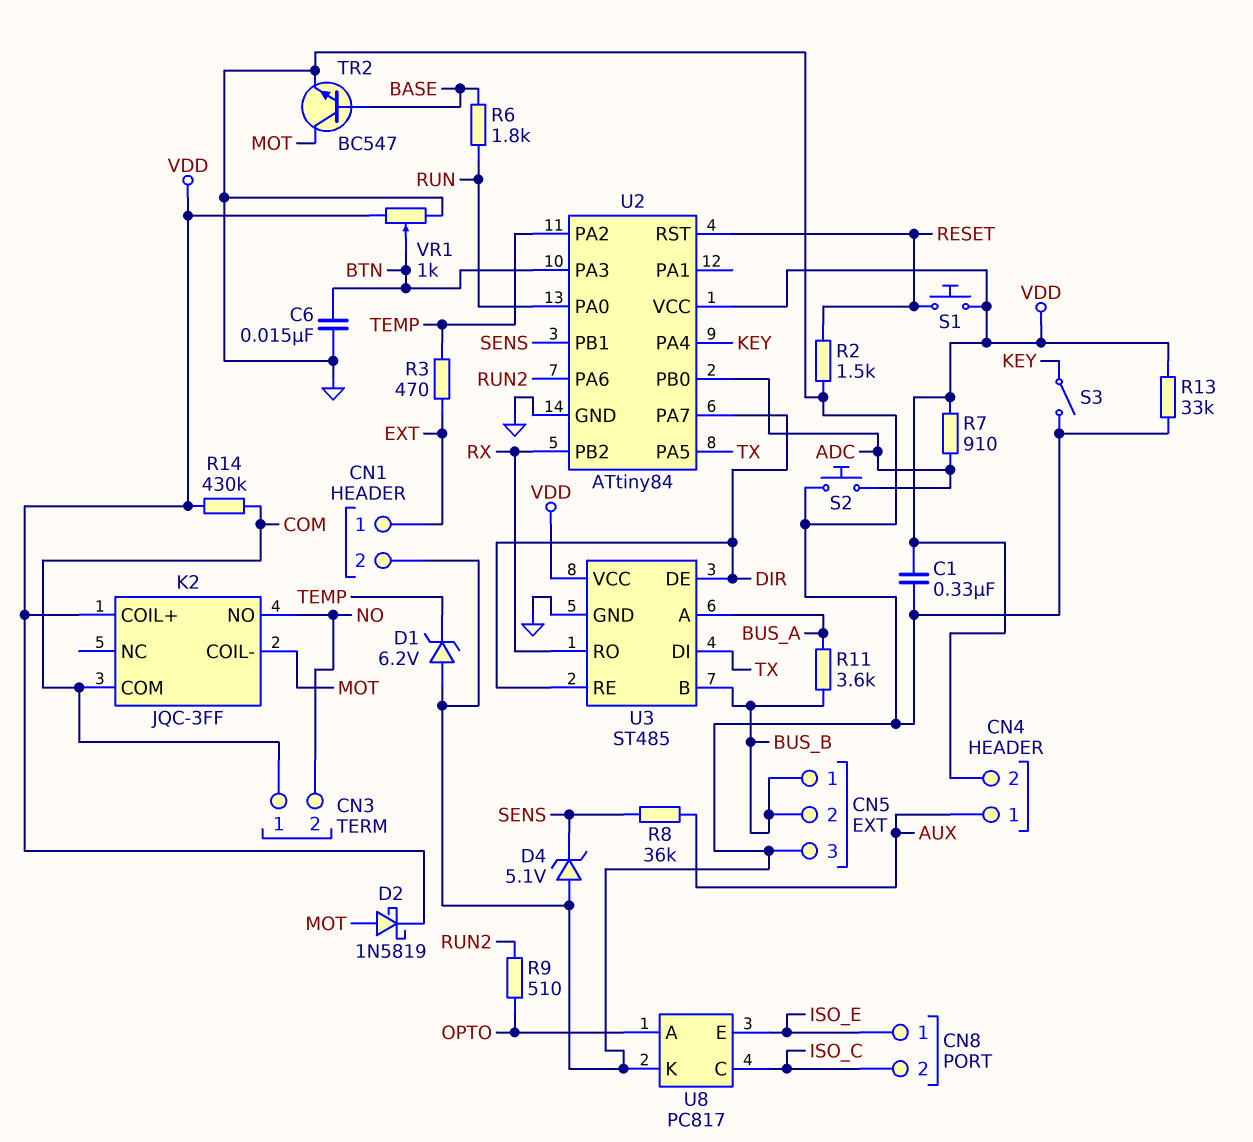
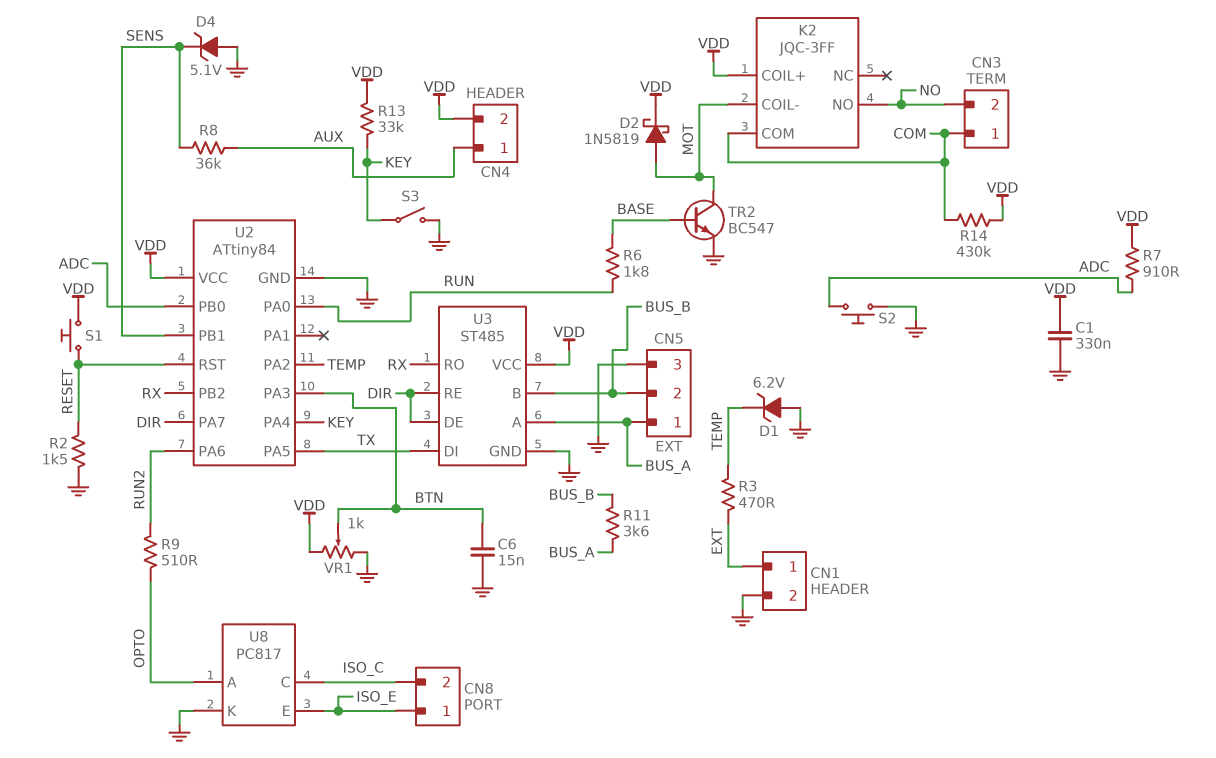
CN5 pin 1: BUS_B -> BUS_A
R13: 33k (GND, VDD) -> 33k (KEY, VDD)

